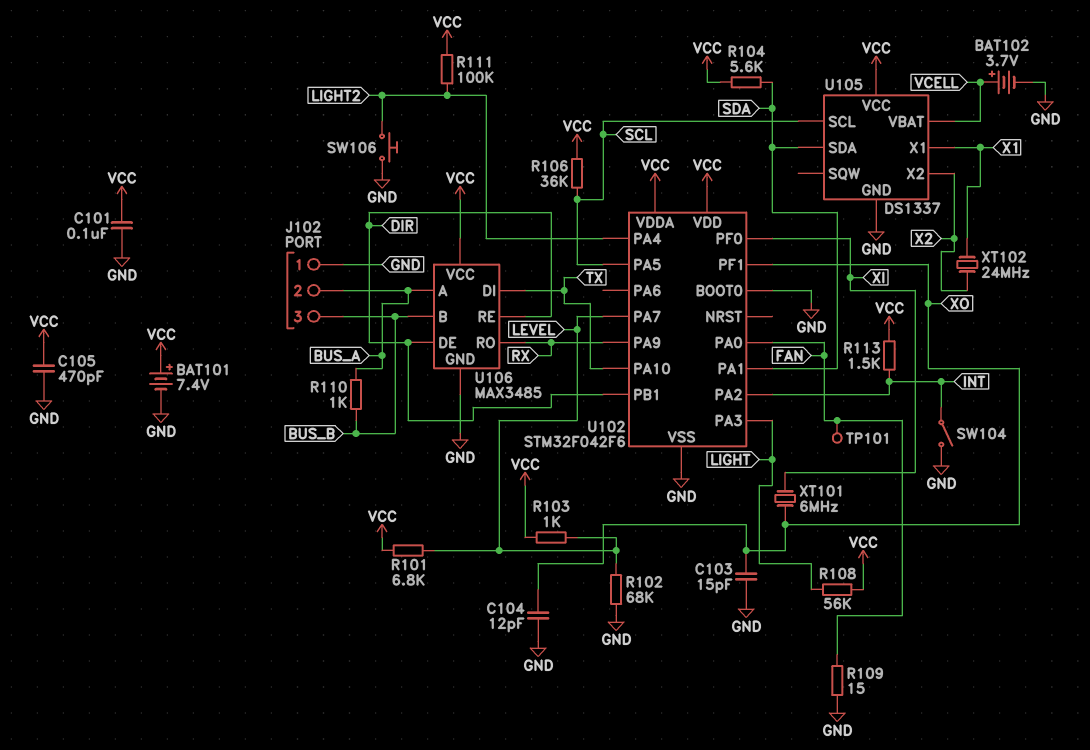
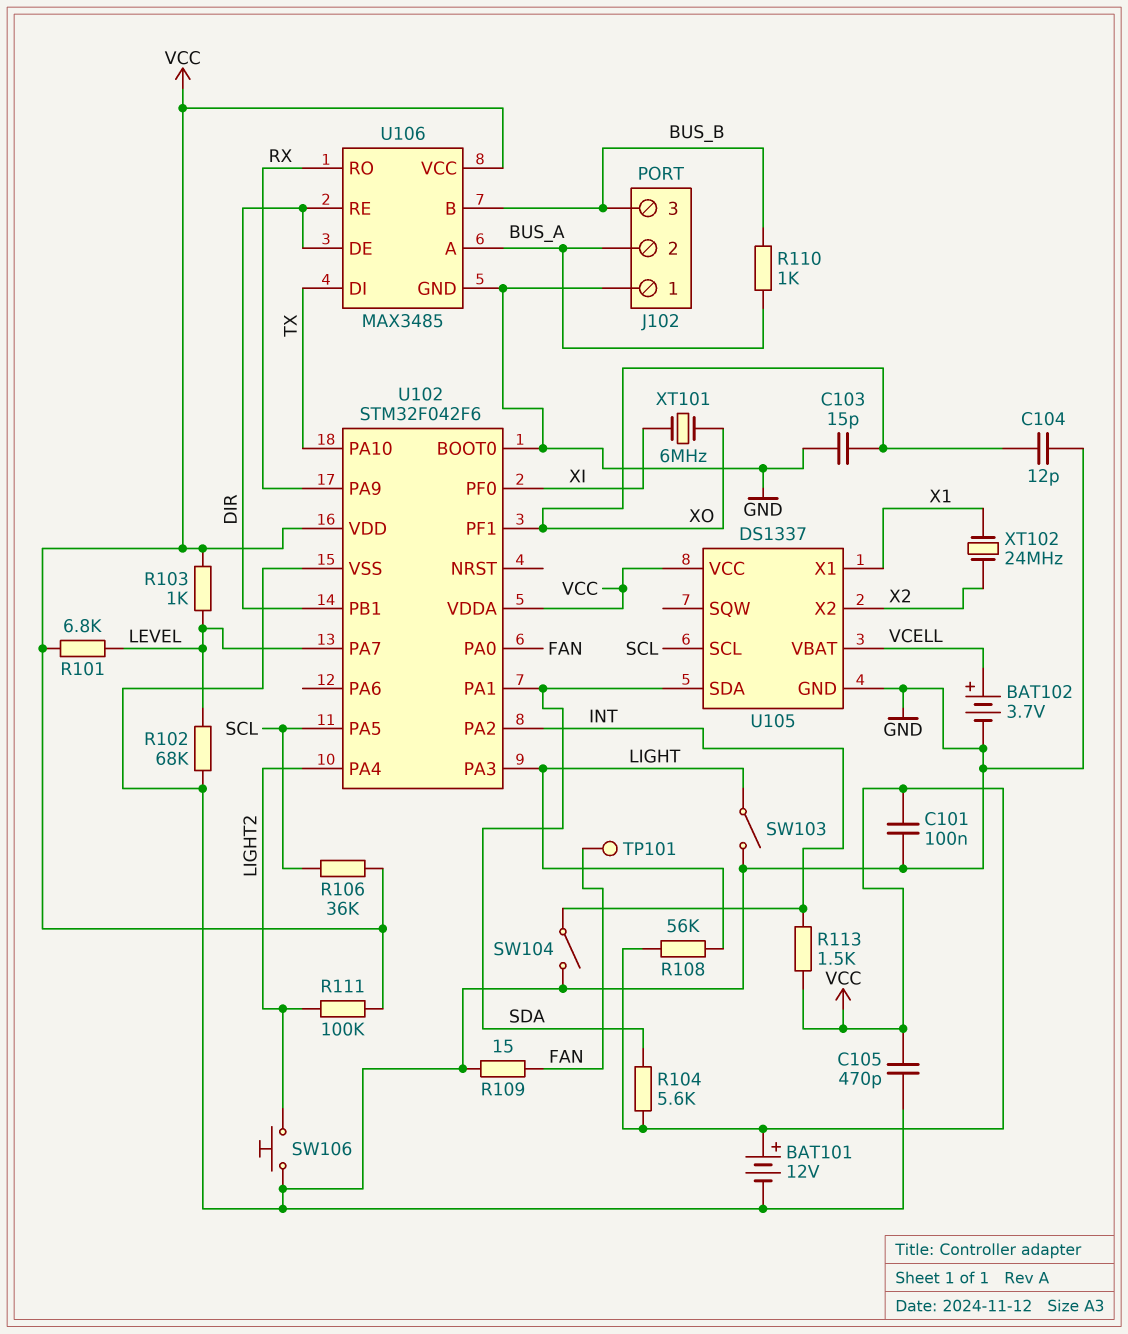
BAT101: 7.4V (plus VCC, minus GND) -> 12V (plus VCC, minus GND)
SW103: none -> switch (GND, LIGHT)

